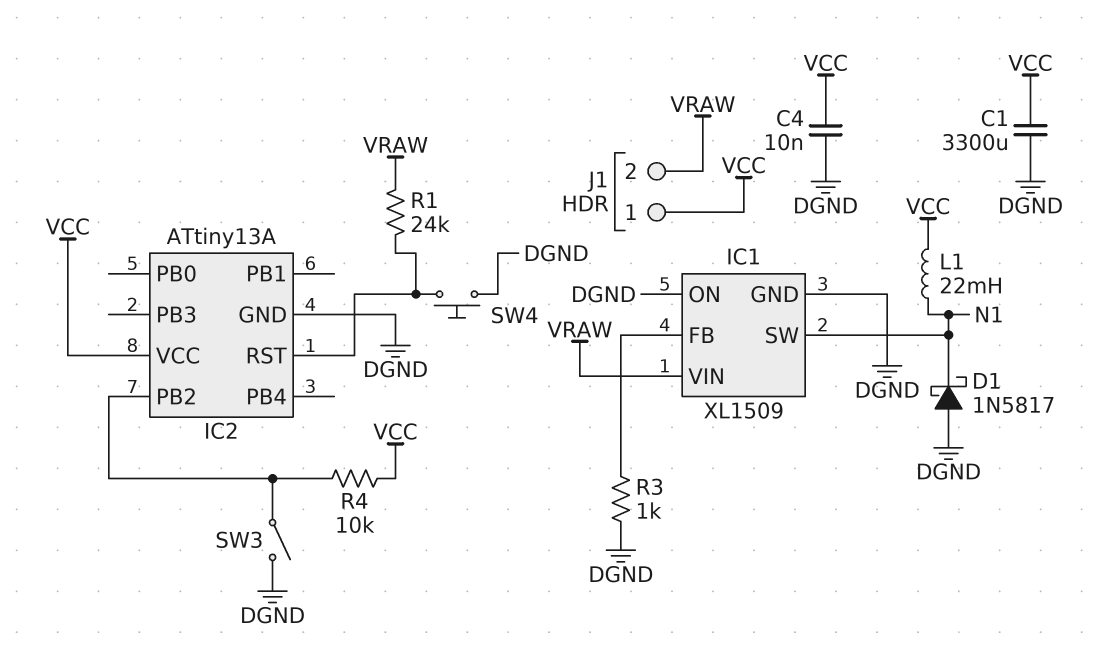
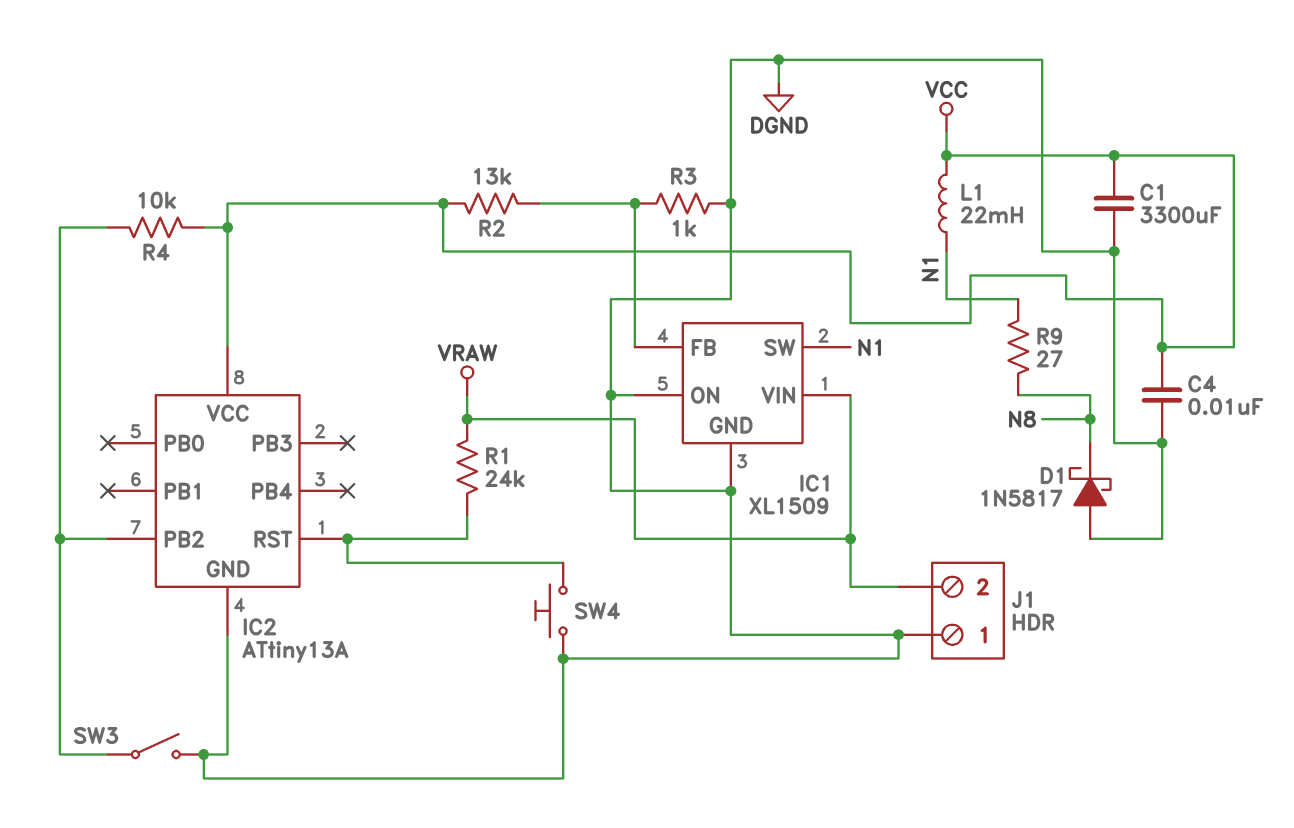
D1: schottky 1N5817 (A DGND, K N1) -> schottky 1N5817 (A DGND, K N8)
J1 pin 1: VCC -> DGND
R2: none -> 13k (IC1/FB, VCC)
R9: none -> 27 (N1, N8)

